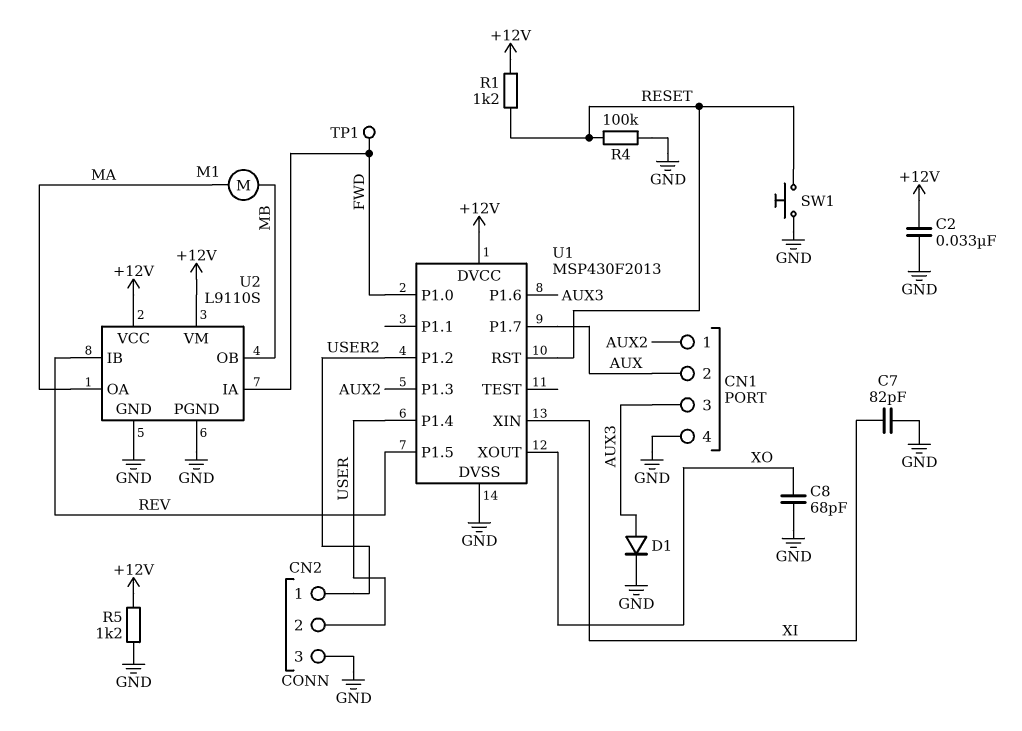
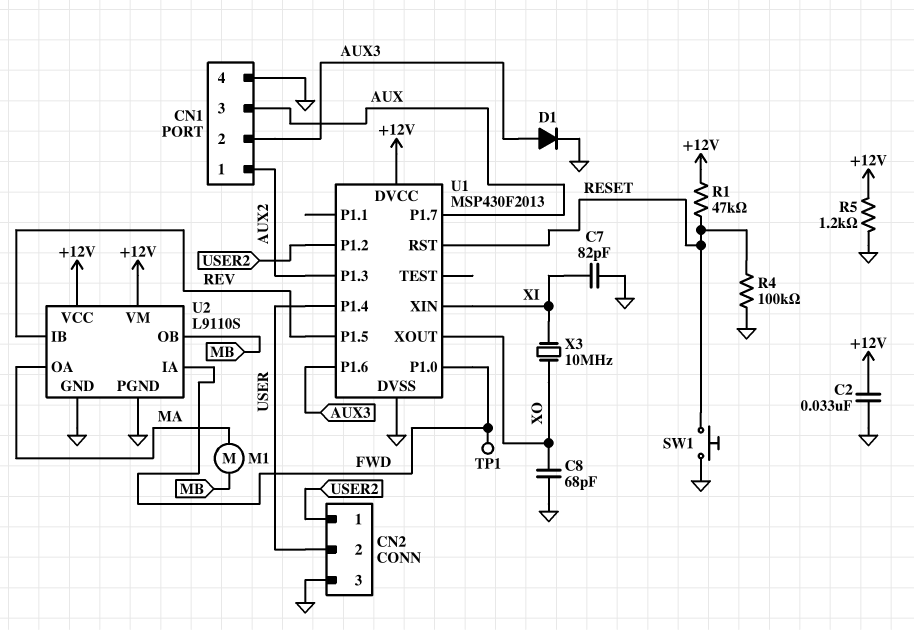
CN1 pin 2: AUX -> AUX3
CN1 pin 3: AUX3 -> AUX
R1: 1.2k (+12V, RESET) -> 47k (+12V, RESET)
X3: none -> 10MHz (XI, XO)

